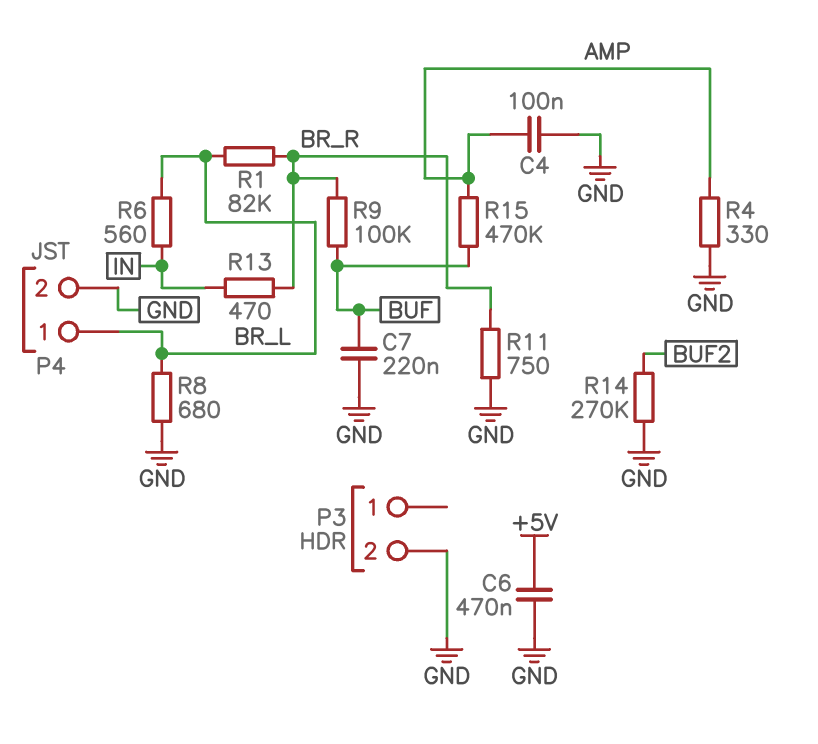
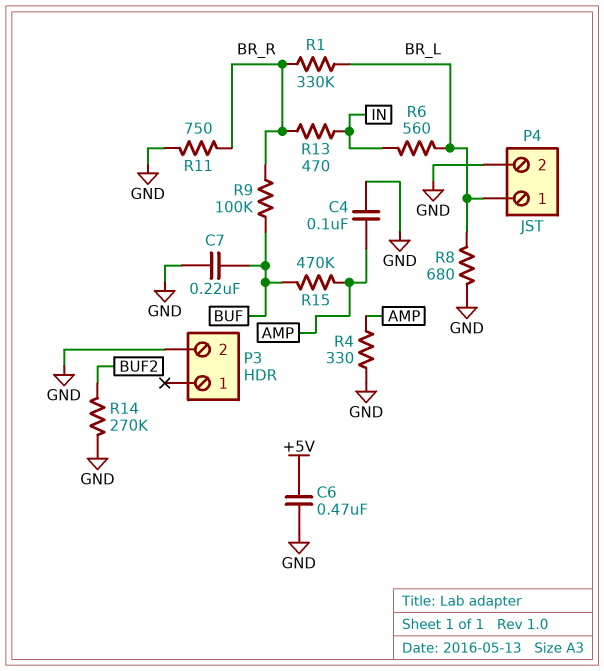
R1: 82k (BR_L, BR_R) -> 330k (BR_L, BR_R)

